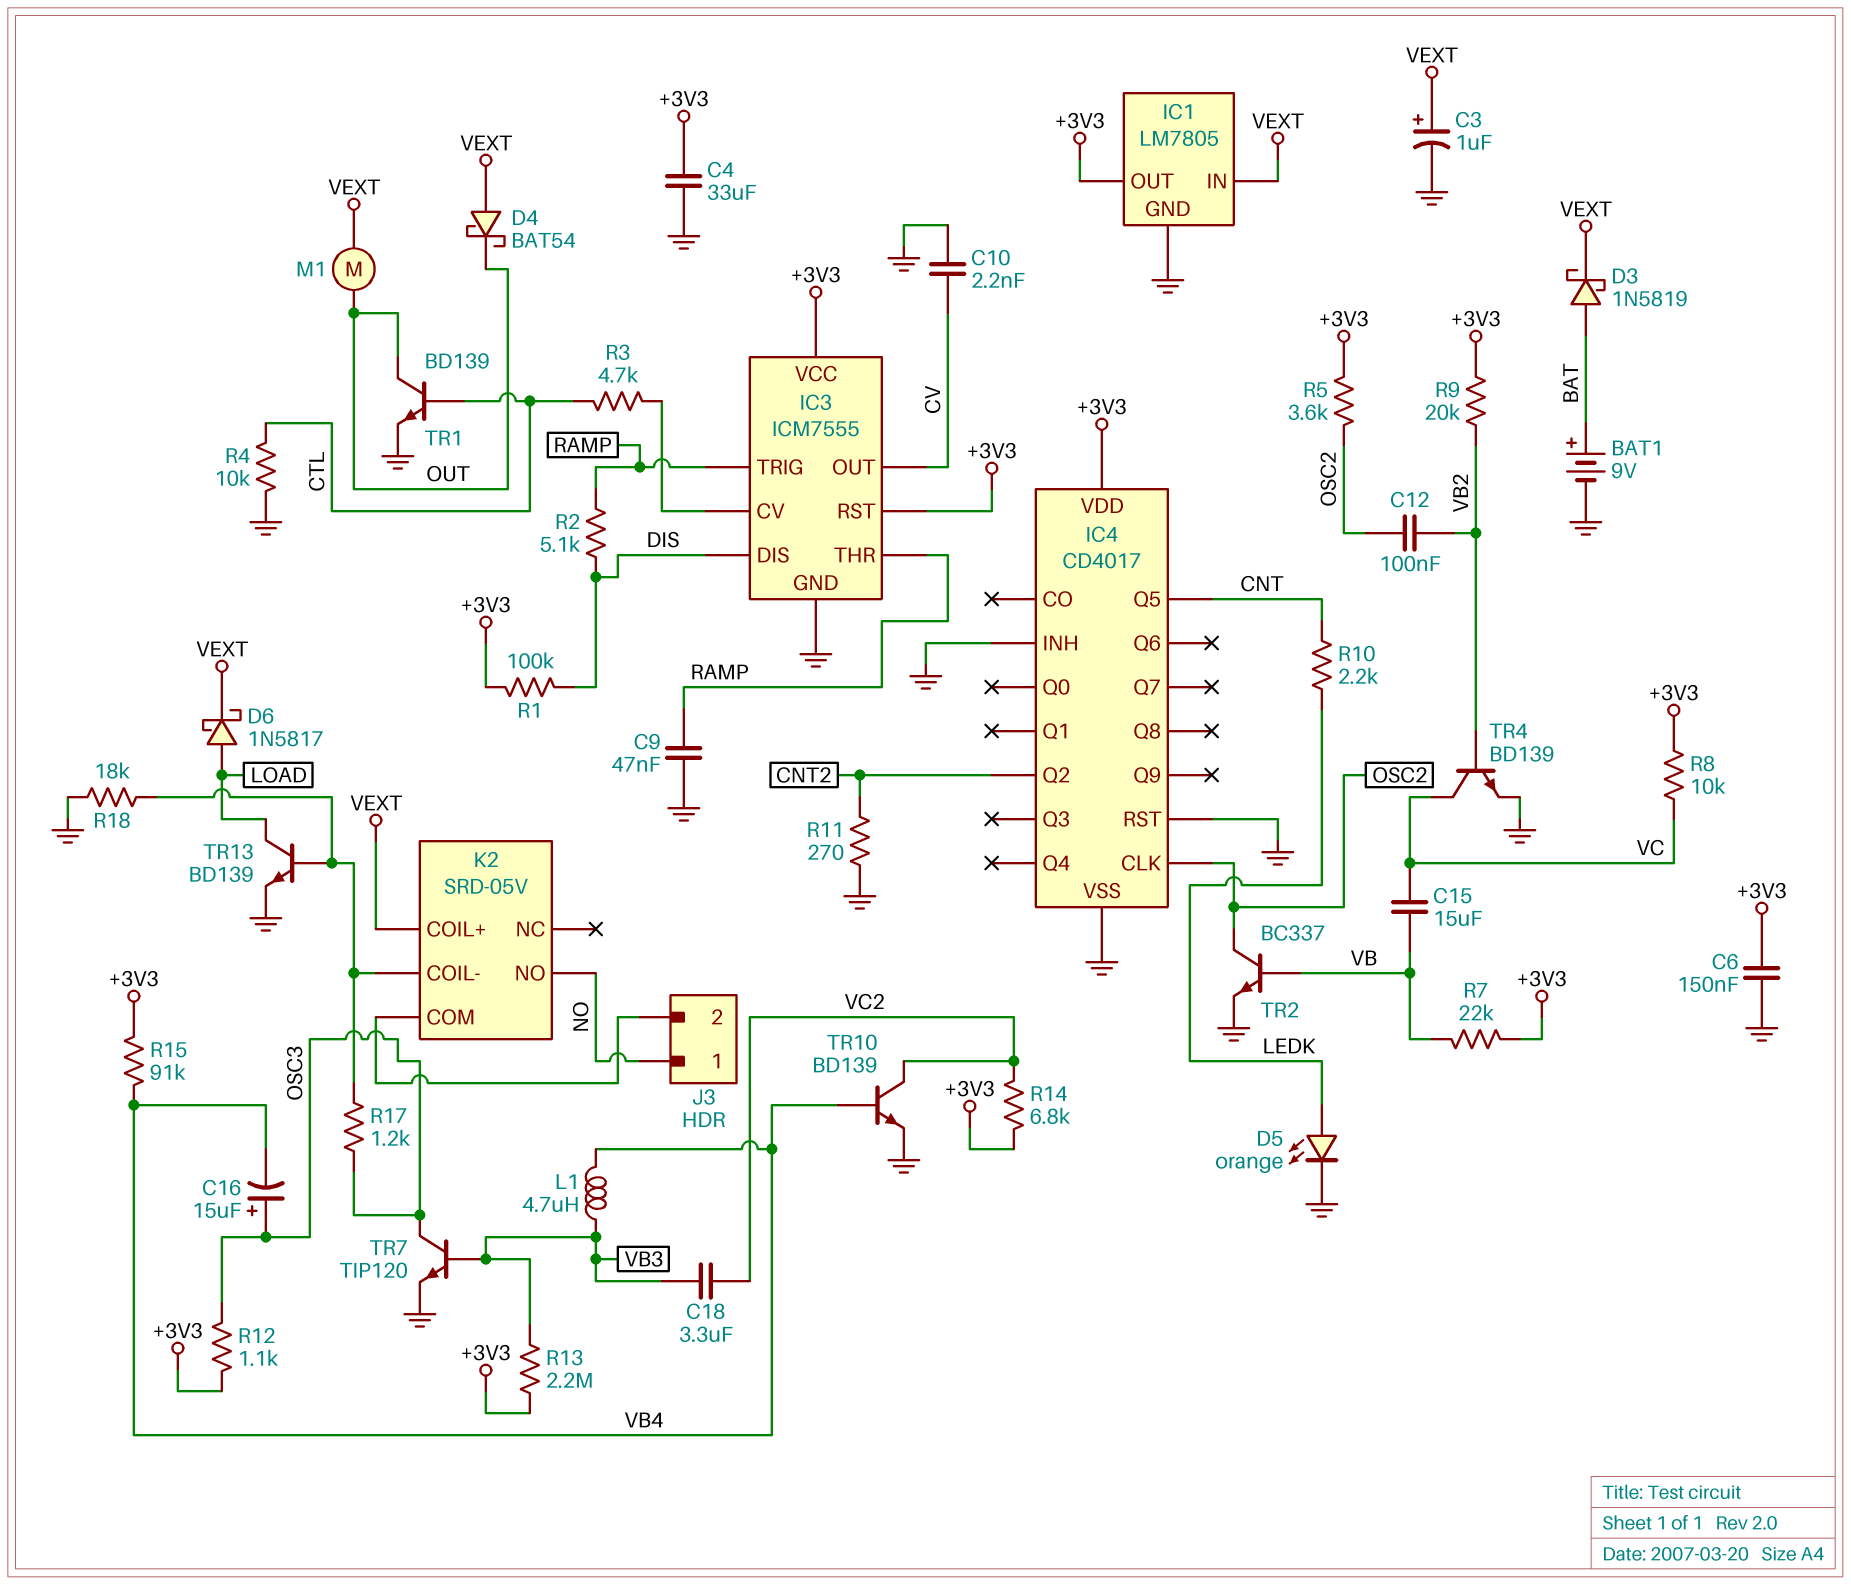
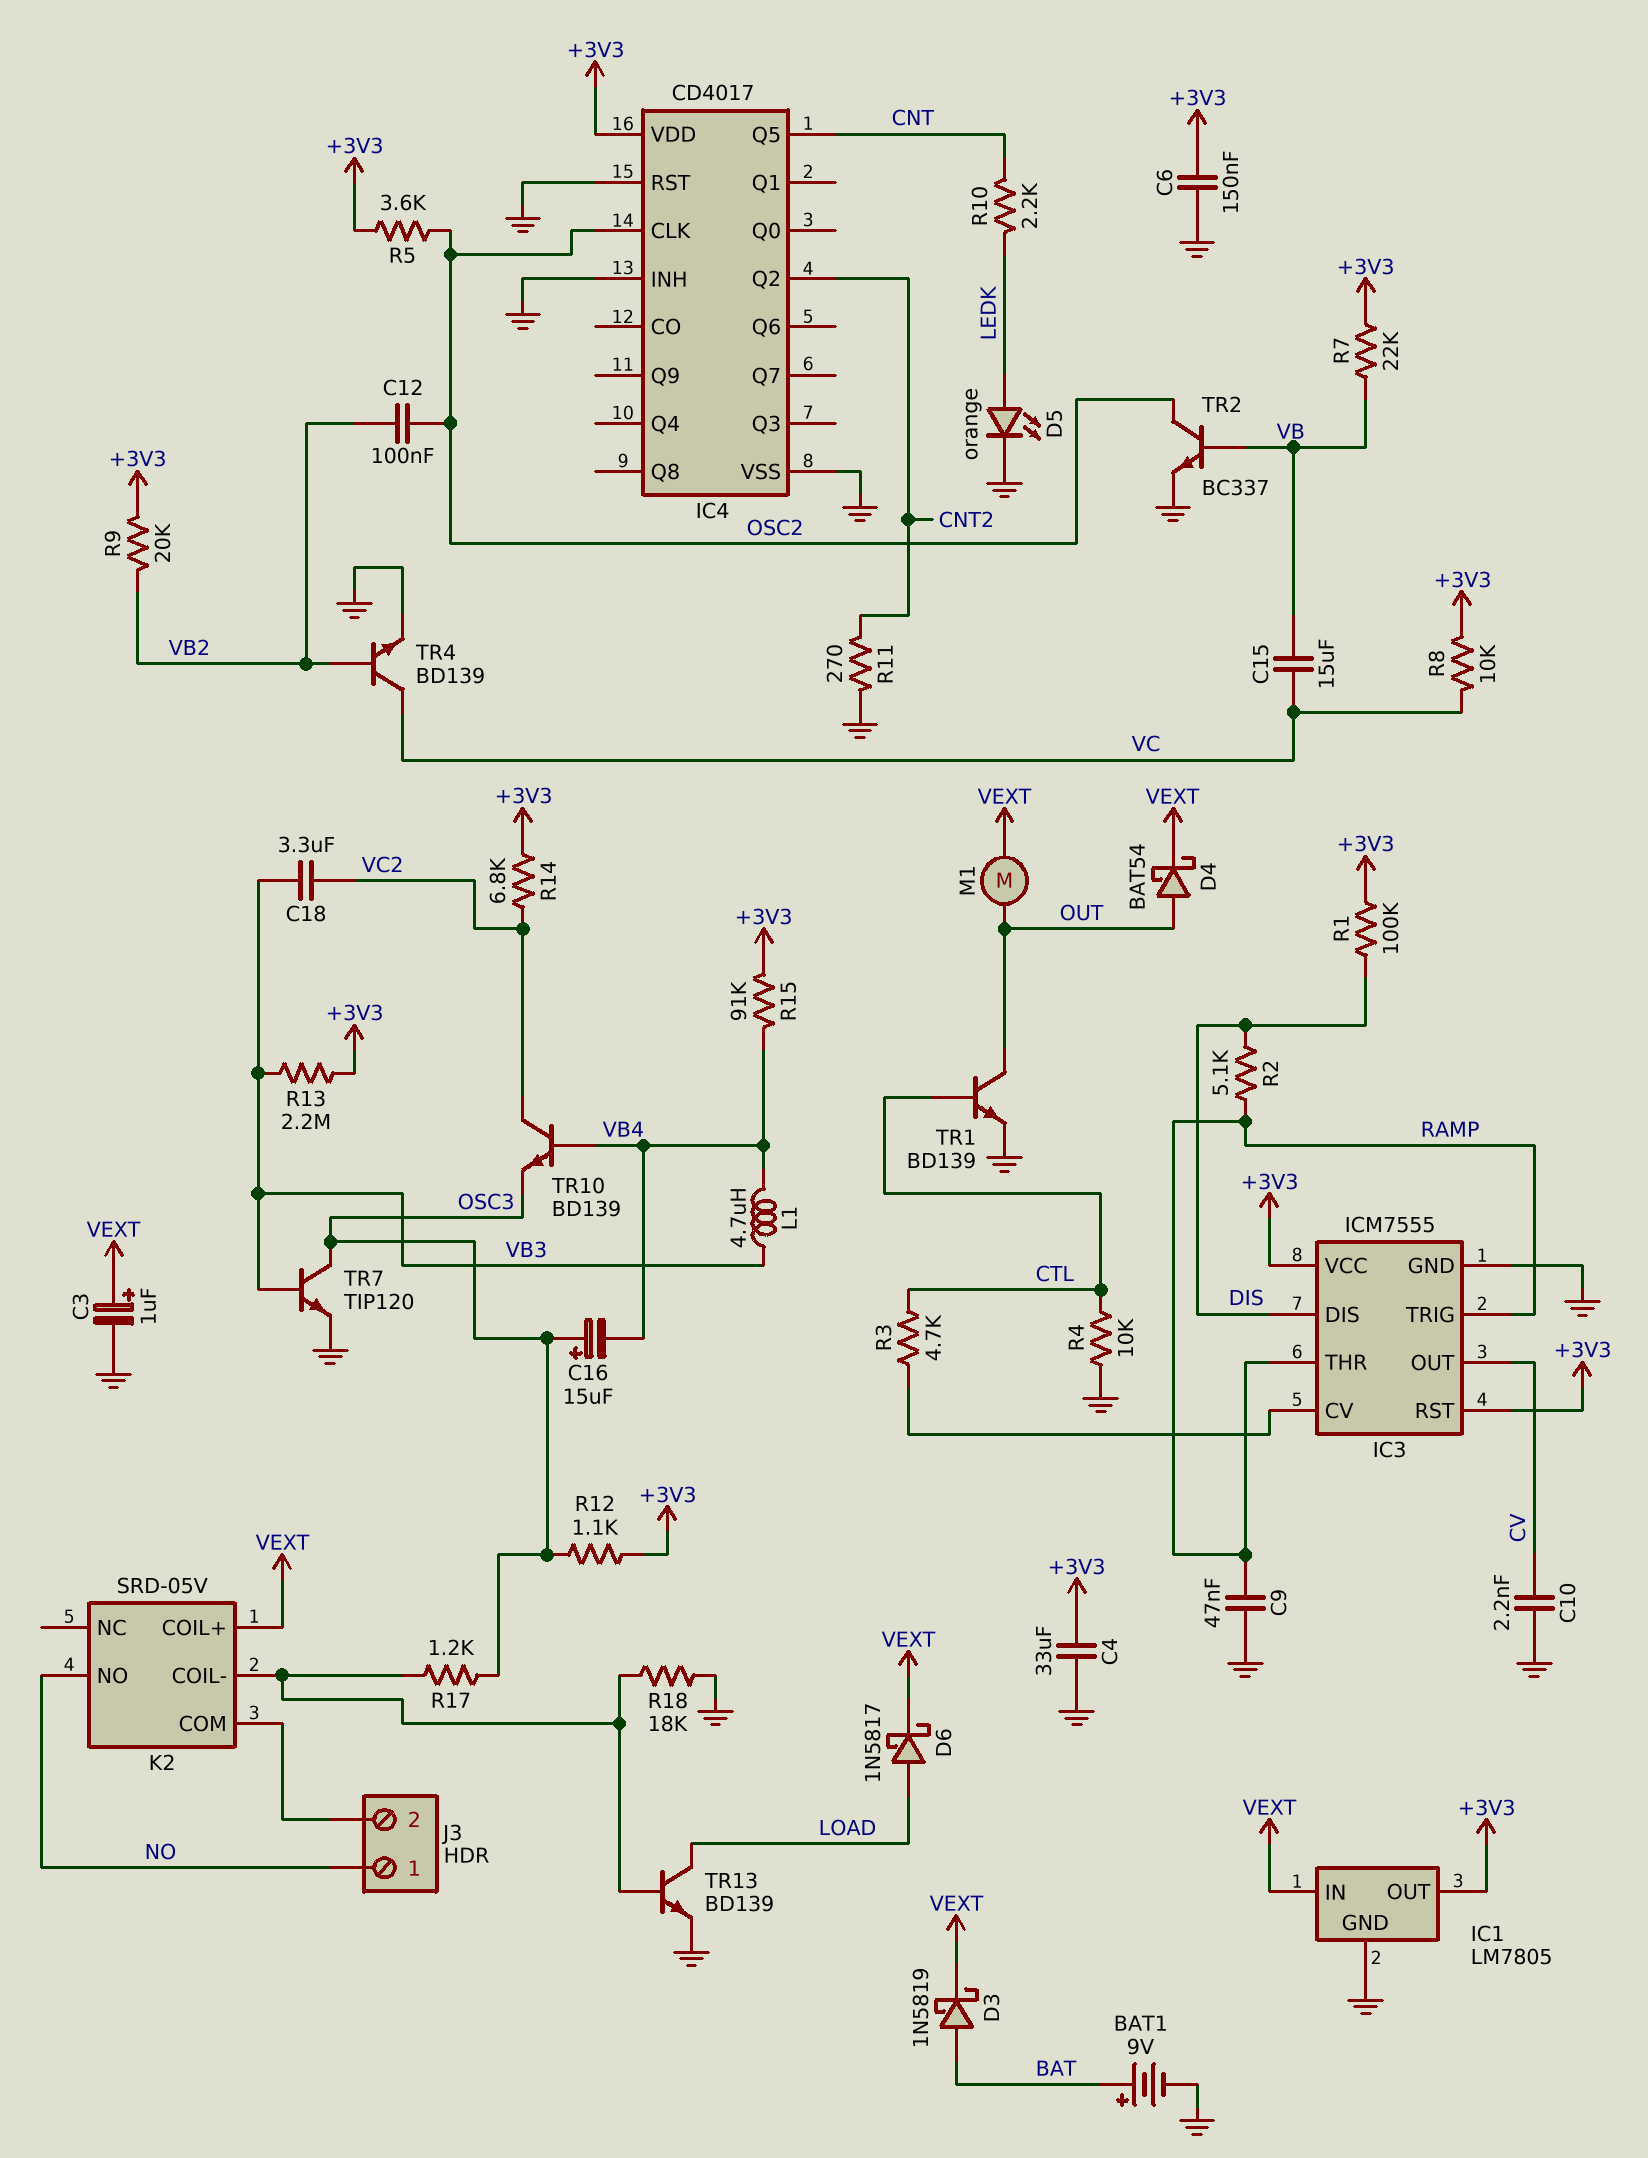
D4: schottky BAT54 (A VEXT, K OUT) -> schottky BAT54 (A OUT, K VEXT)
TR10: NPN BD139 (B VB4, C VC2, E GND) -> NPN BD139 (B VB4, C VC2, E OSC3)

